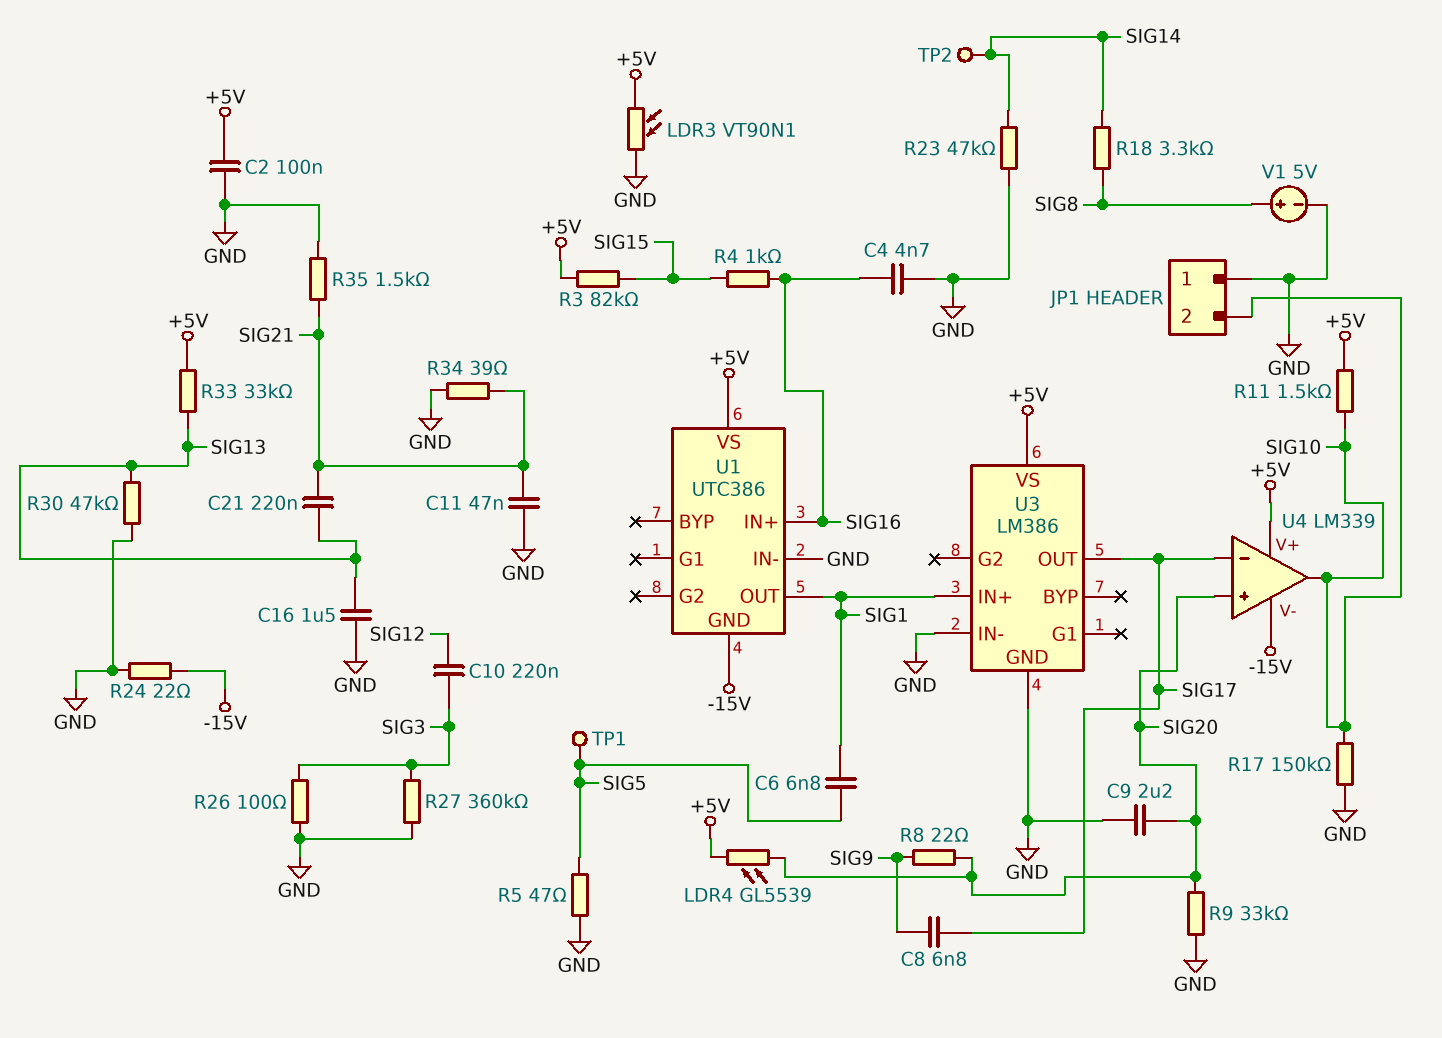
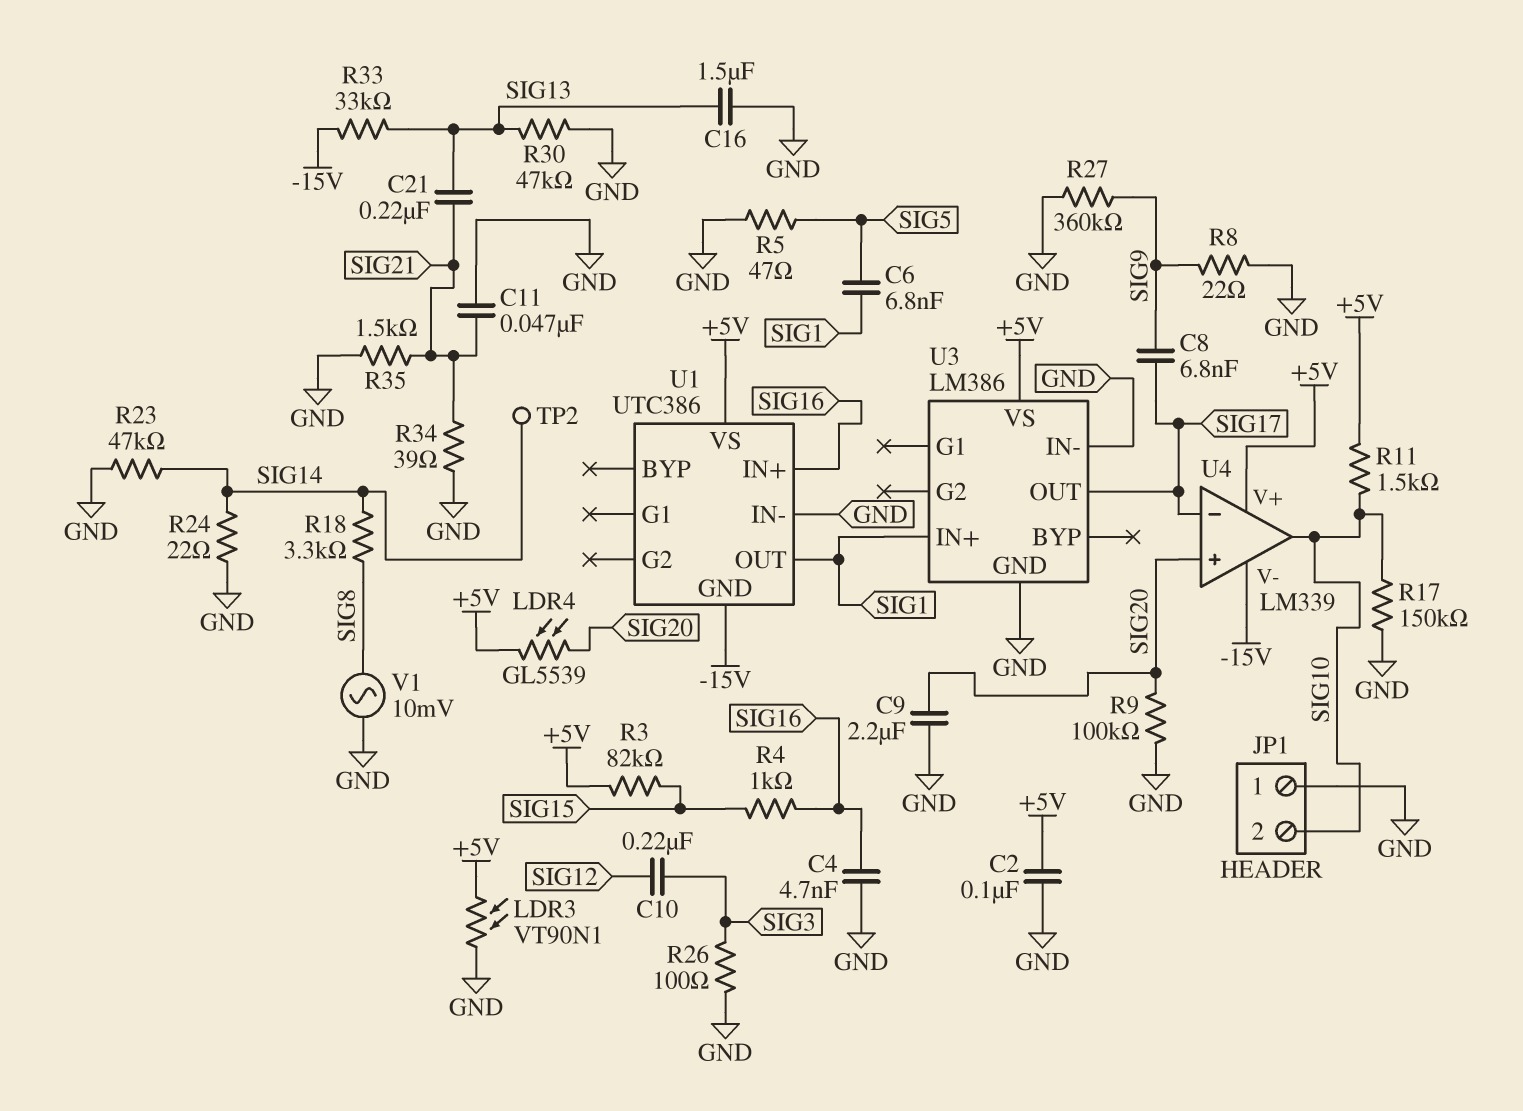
R8: 22 (SIG9, SIG20) -> 22 (GND, SIG9)
R9: 33k (GND, SIG20) -> 100k (GND, SIG20)
R24: 22 (-15V, GND) -> 22 (GND, SIG14)
R27: 360k (GND, SIG3) -> 360k (GND, SIG9)
R33: 33k (+5V, SIG13) -> 33k (-15V, SIG13)
TP1: test point (SIG5) -> none
V1: 5V (plus SIG8, minus GND) -> AC 10mV (GND, SIG8)

